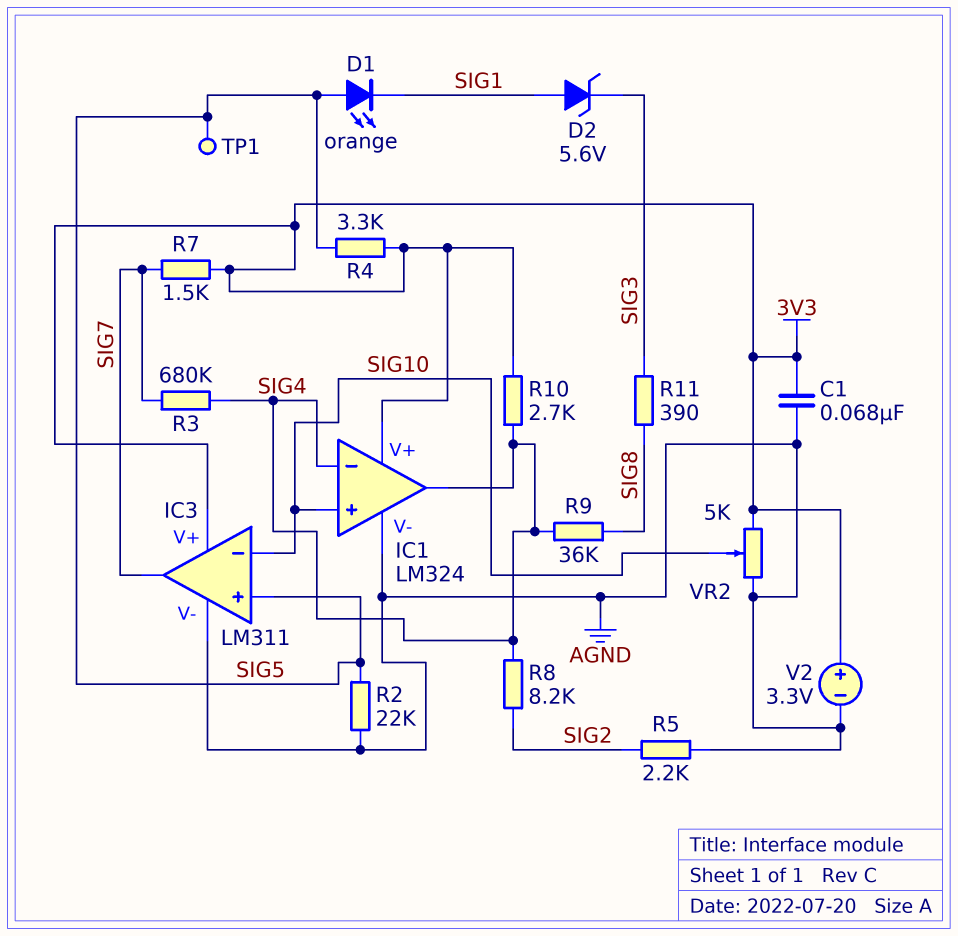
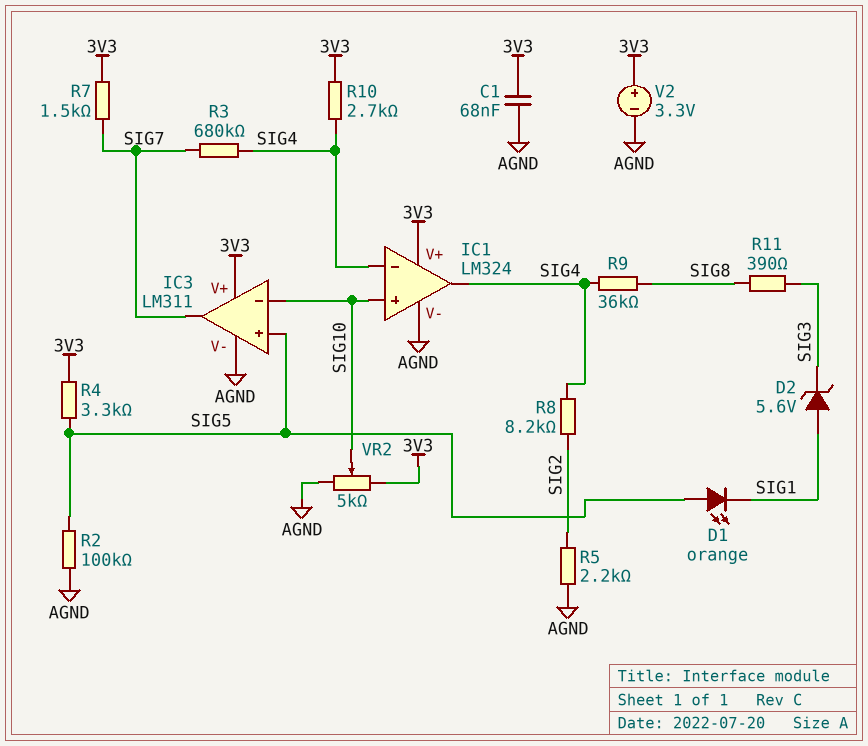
R2: 22k (AGND, SIG5) -> 100k (AGND, SIG5)
TP1: test point (SIG5) -> none

